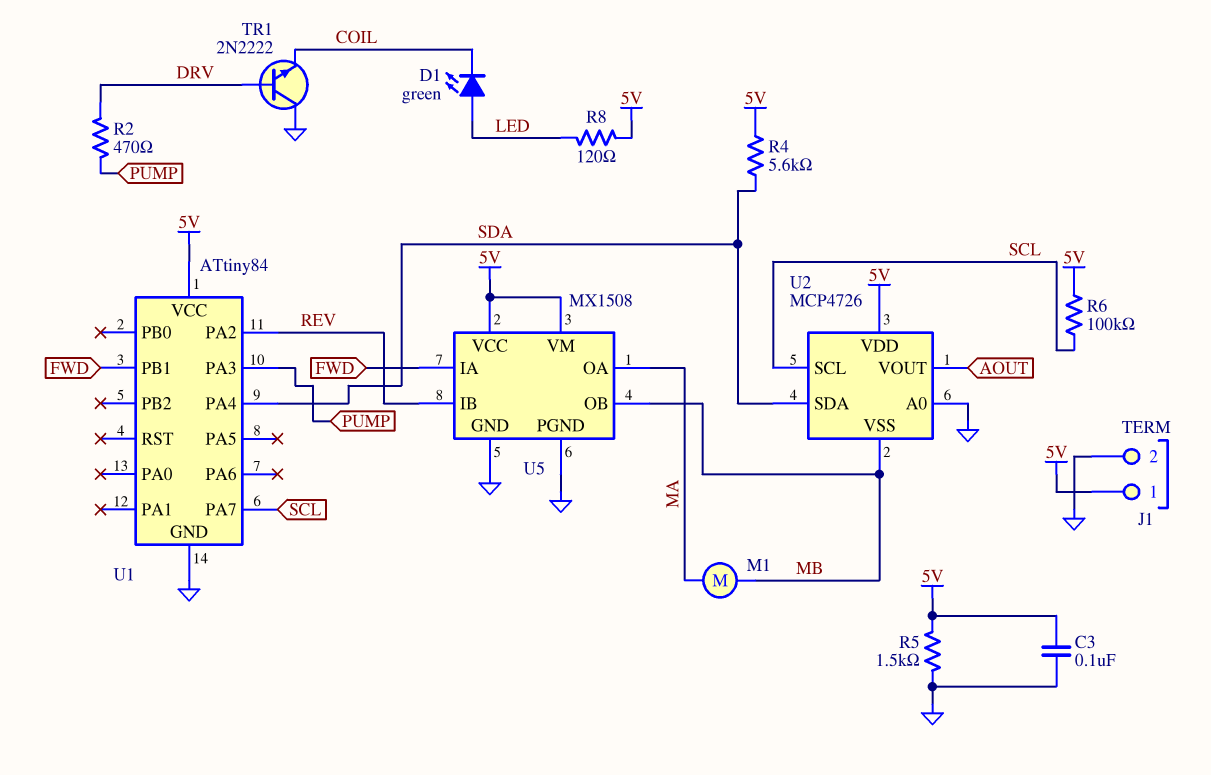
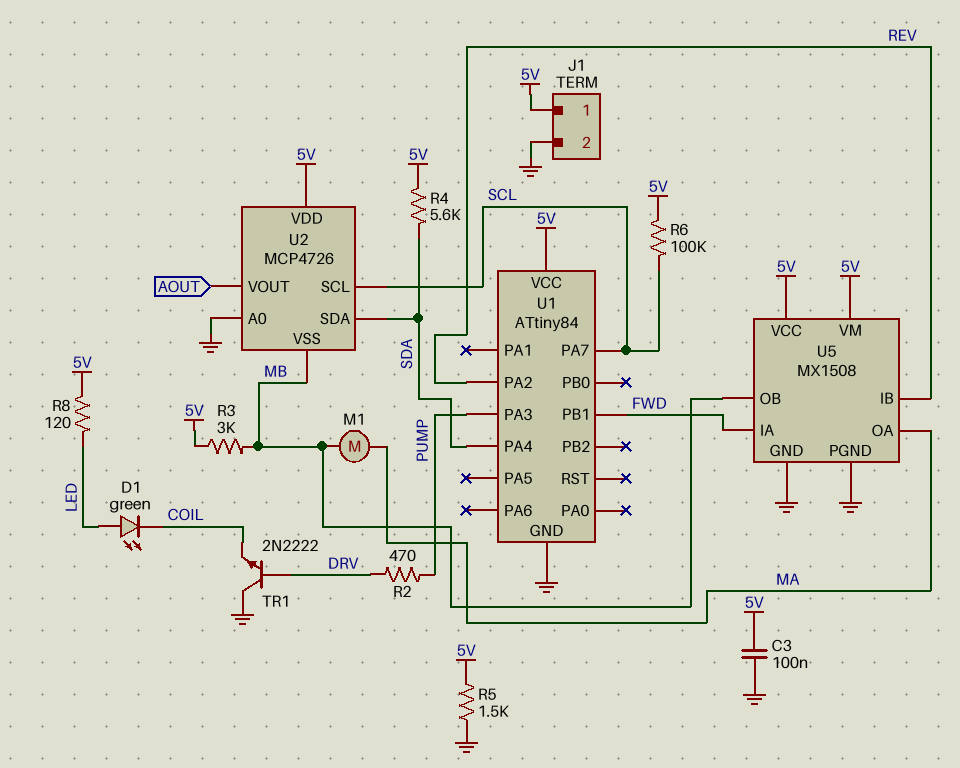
R3: none -> 3k (5V, MB)

